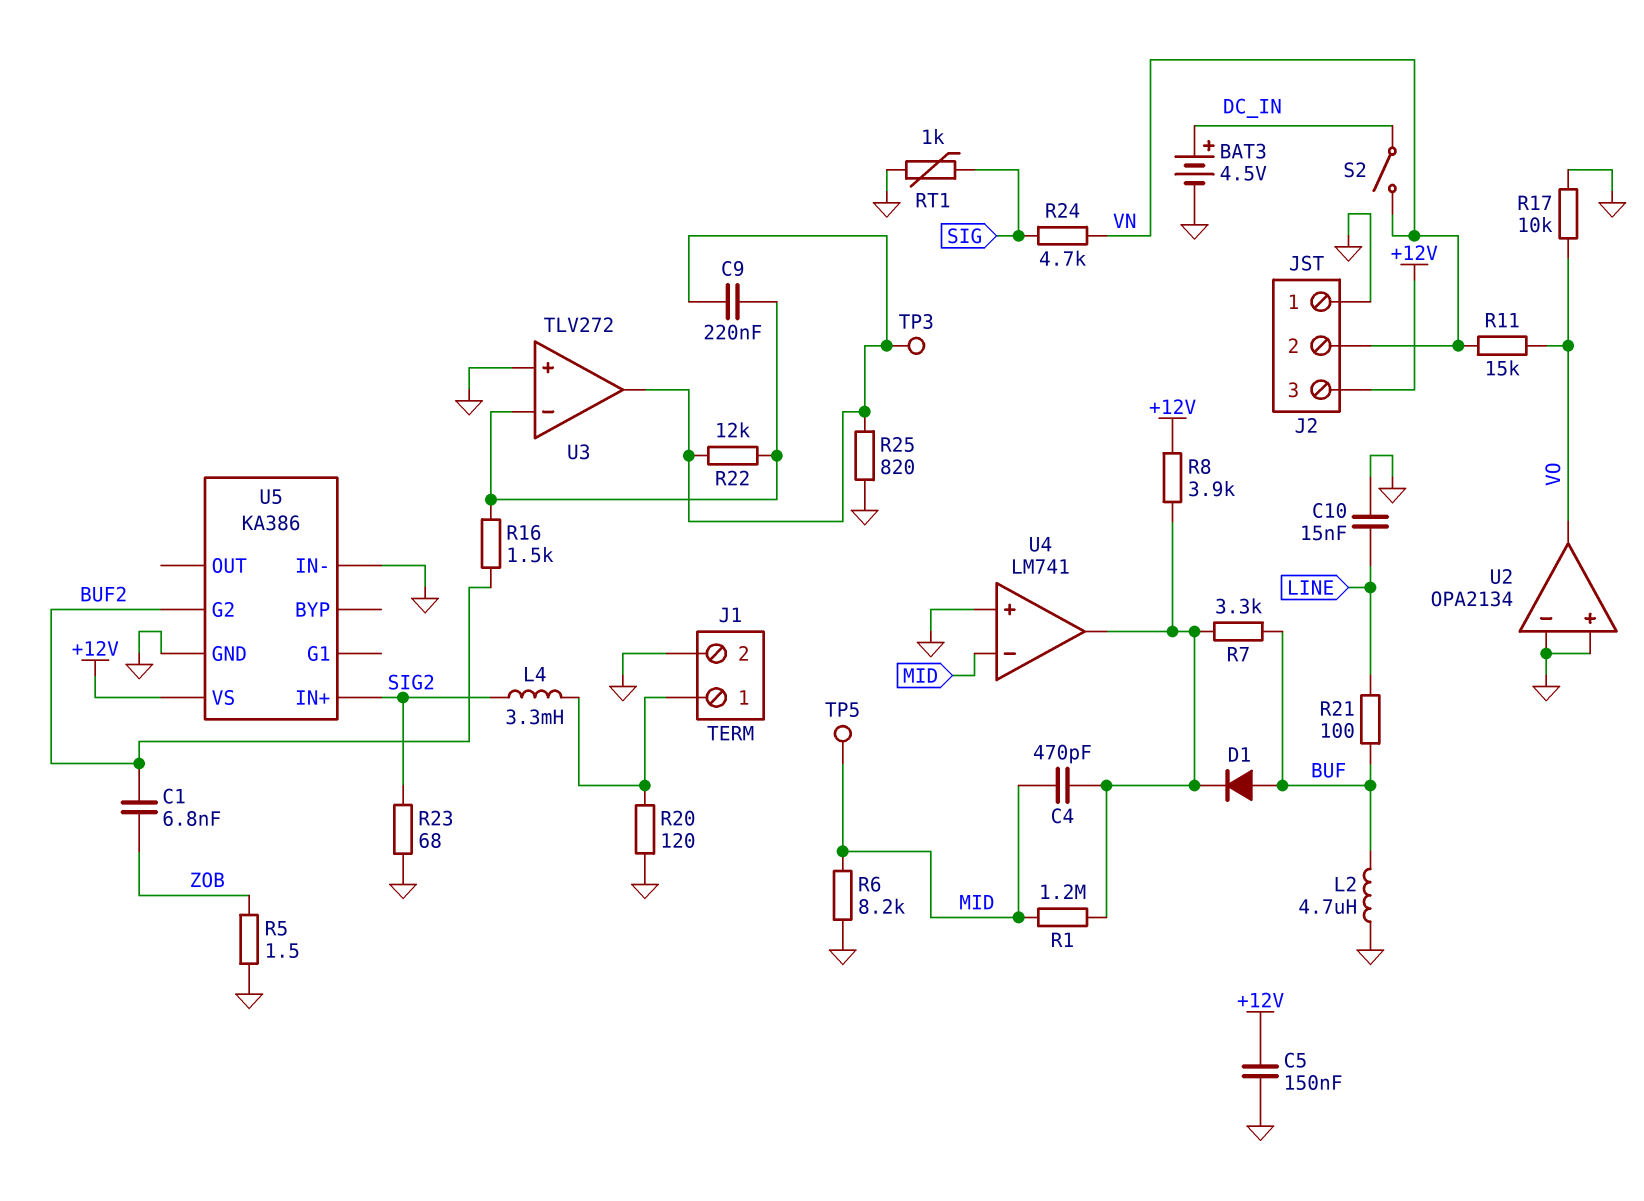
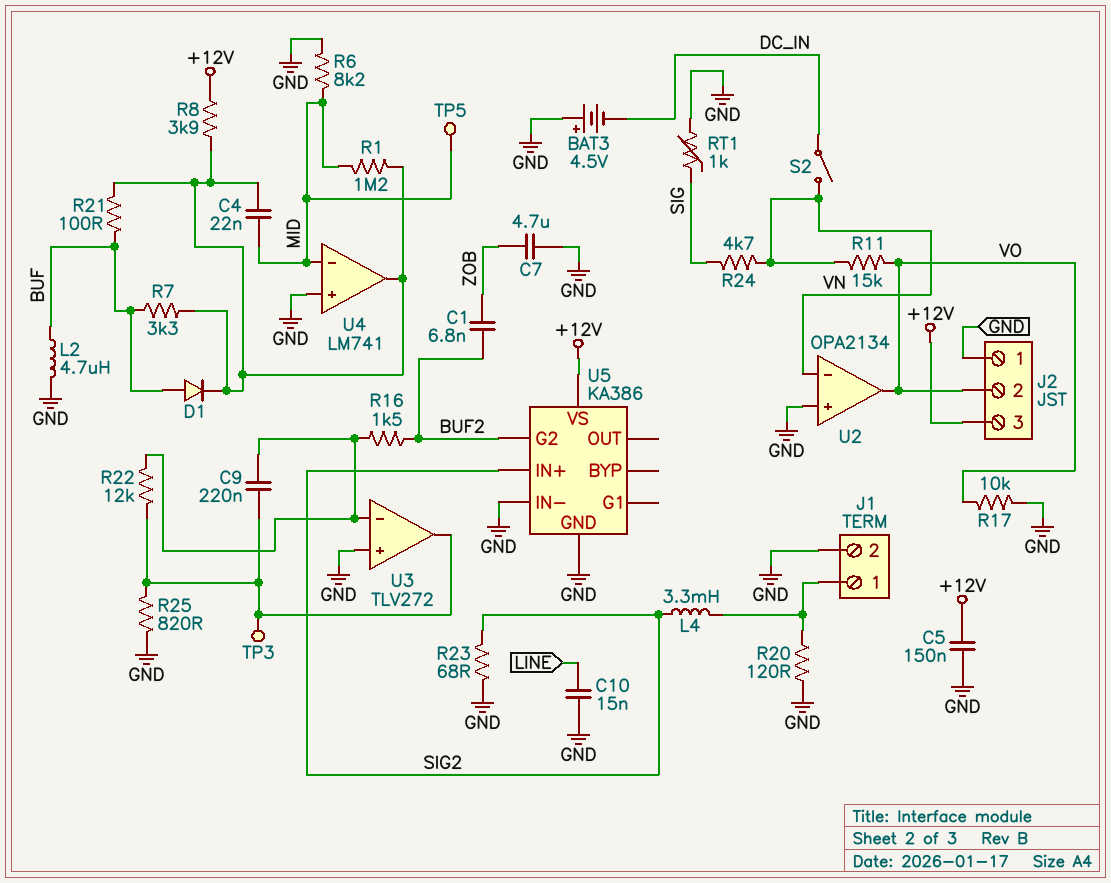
BAT3: 4.5V (plus DC_IN, minus GND) -> 4.5V (plus GND, minus DC_IN)
C4: 470pF (MID, U4/out) -> 22nF (MID, U4/out)
C7: none -> 4.7uF (GND, ZOB)
J2 pin 2: VN -> VO
R5: 1.5 (GND, ZOB) -> none
R21: 100 (BUF, LINE) -> 100 (BUF, U4/out)
U2 pin in-: GND -> VN

